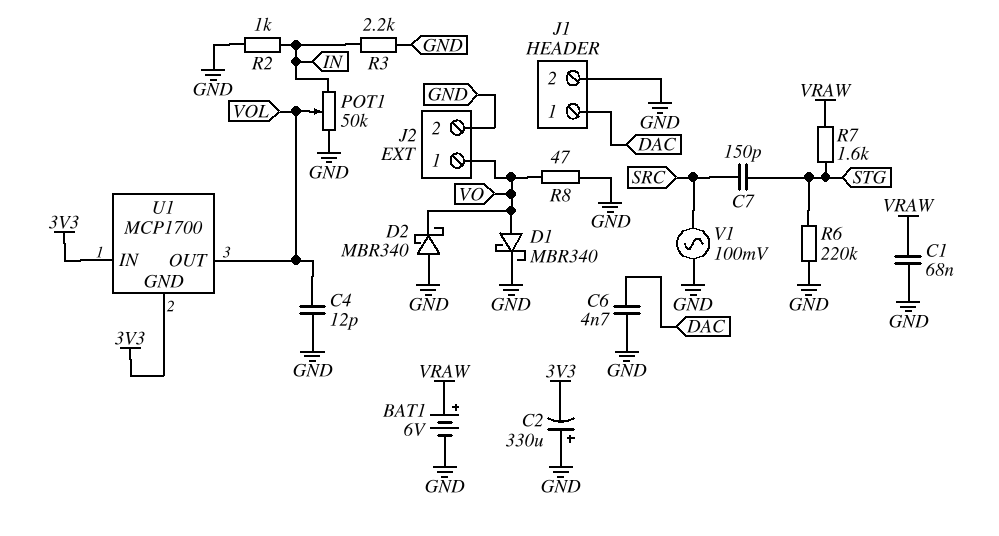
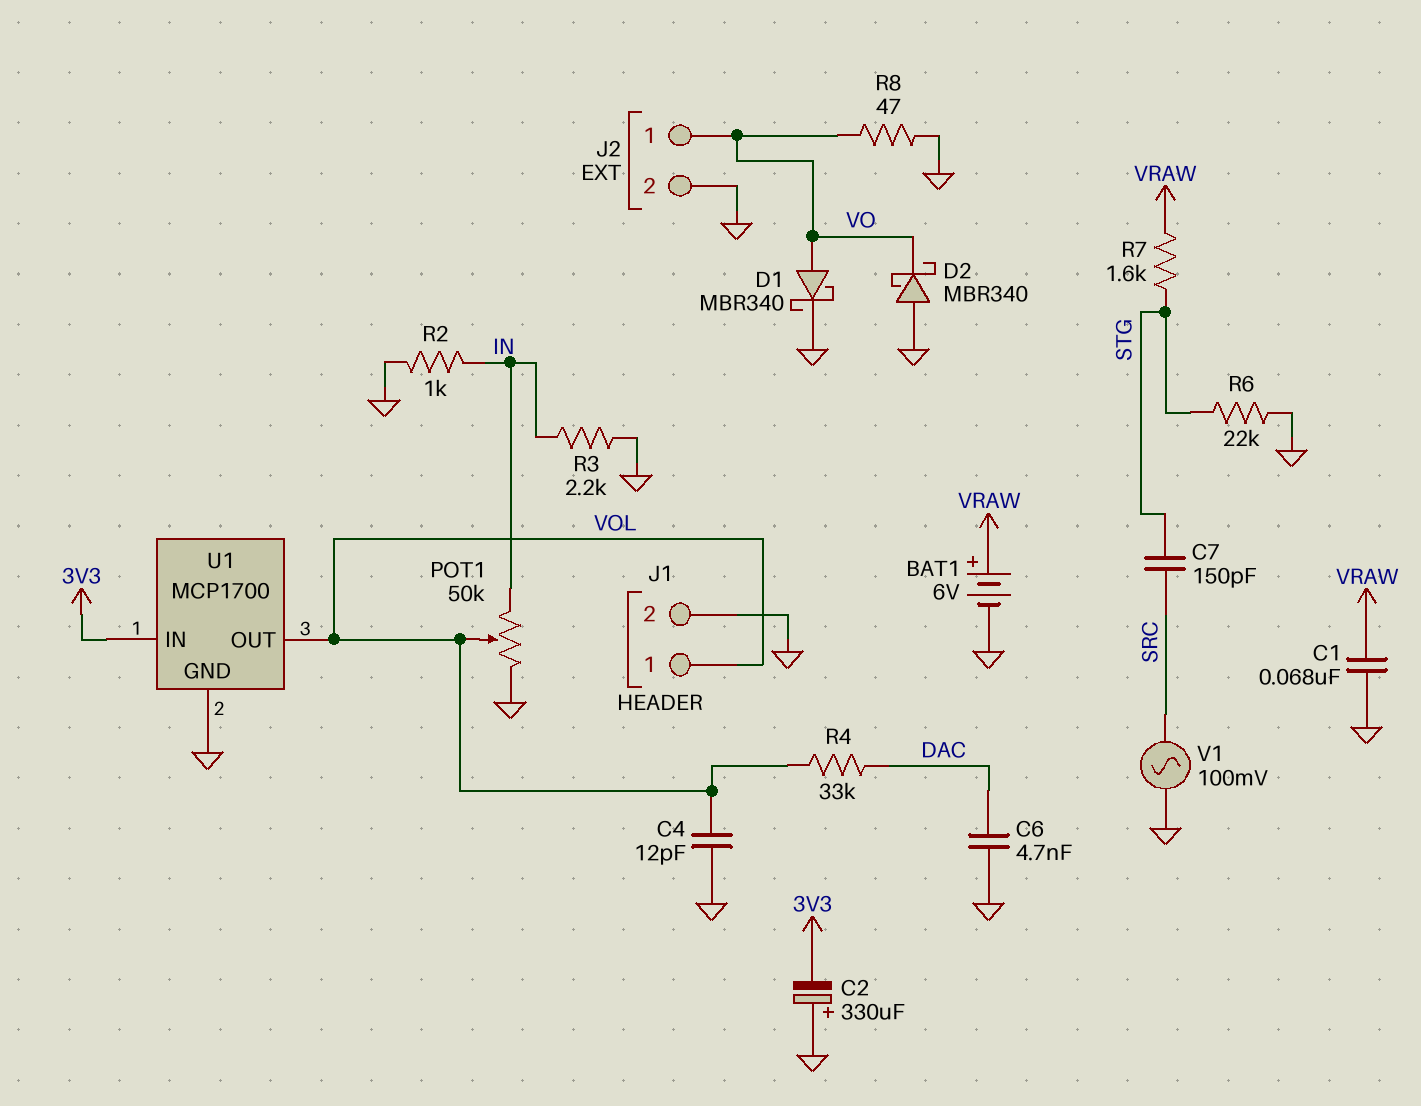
J1 pin 1: DAC -> VOL
R4: none -> 33k (DAC, VOL)
R6: 220k (GND, STG) -> 22k (GND, STG)
U1 pin GND: 3V3 -> GND

